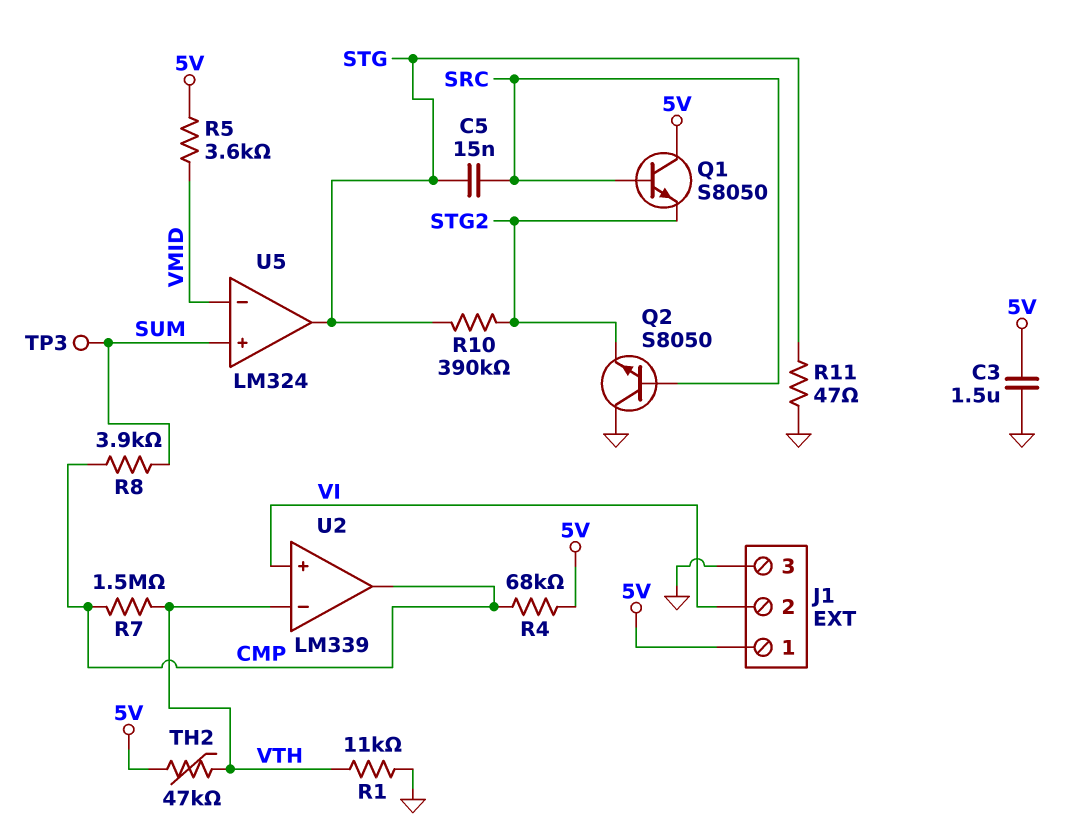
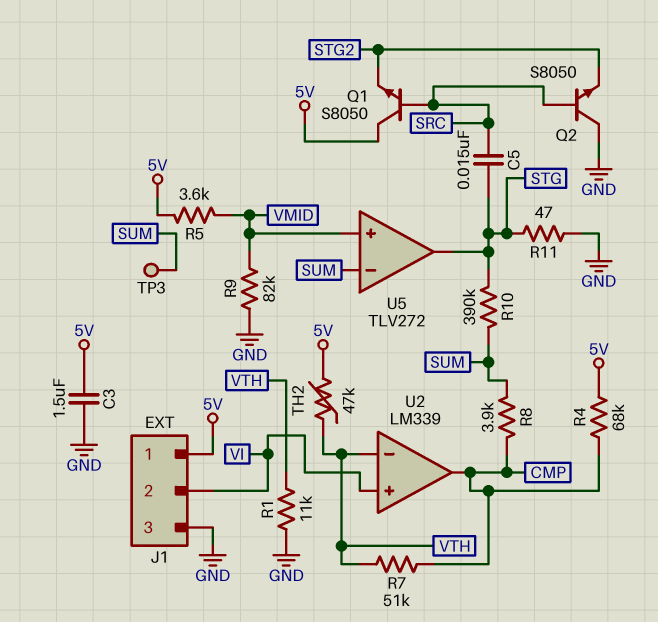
R7: 1.5M (CMP, VTH) -> 51k (CMP, VTH)
R9: none -> 82k (GND, VMID)
R10: 390k (STG, STG2) -> 390k (STG, SUM)
U5: LM324 -> TLV272
U5 pin in+: SUM -> VMID
U5 pin in-: VMID -> SUM

